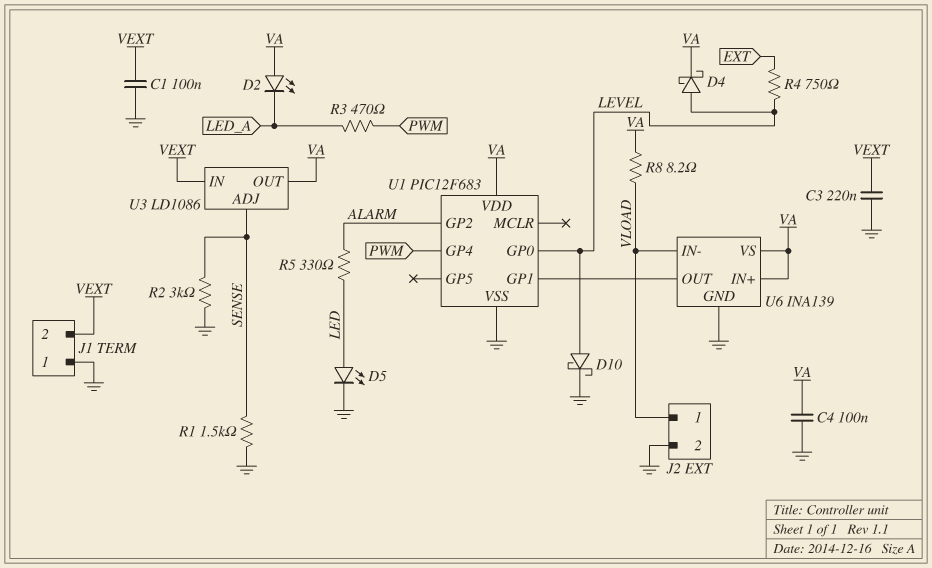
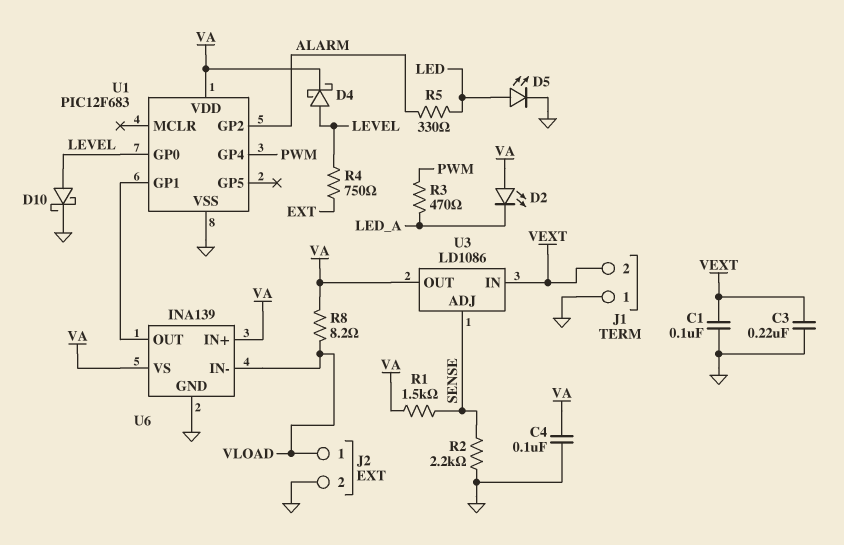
R1: 1.5k (GND, SENSE) -> 1.5k (SENSE, VA)
R2: 3k (GND, SENSE) -> 2.2k (GND, SENSE)

